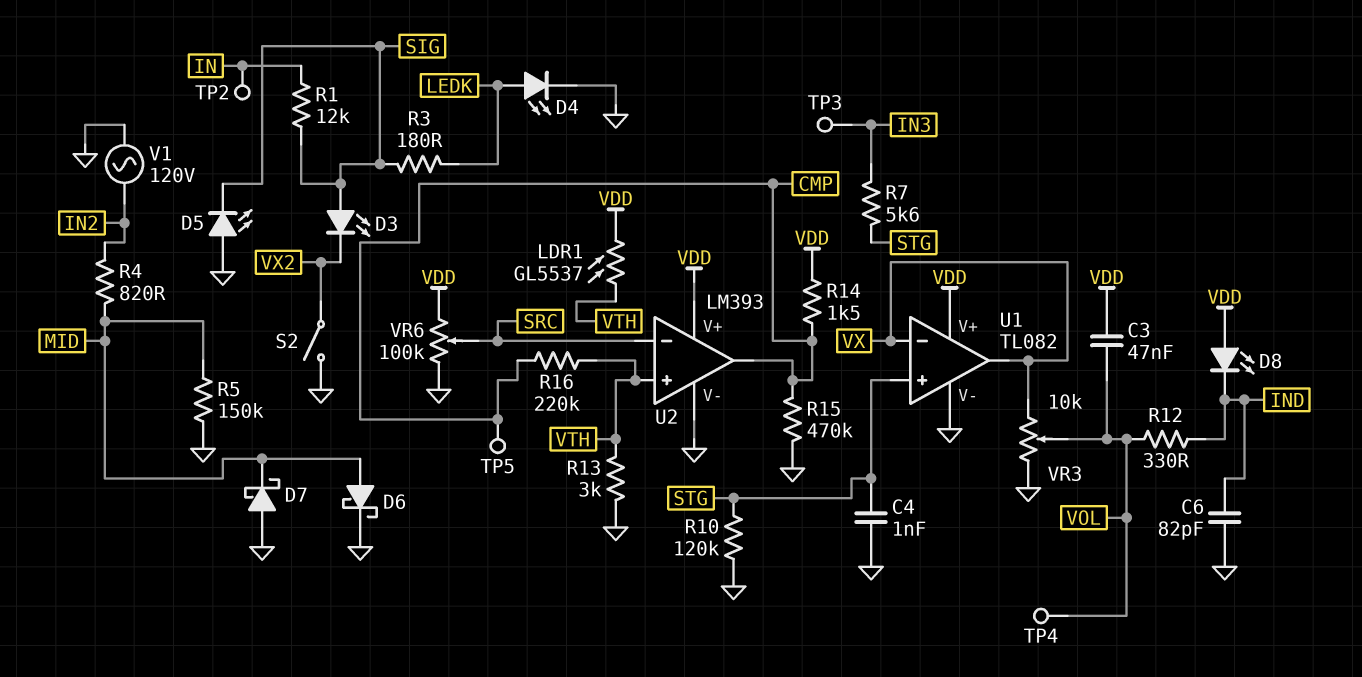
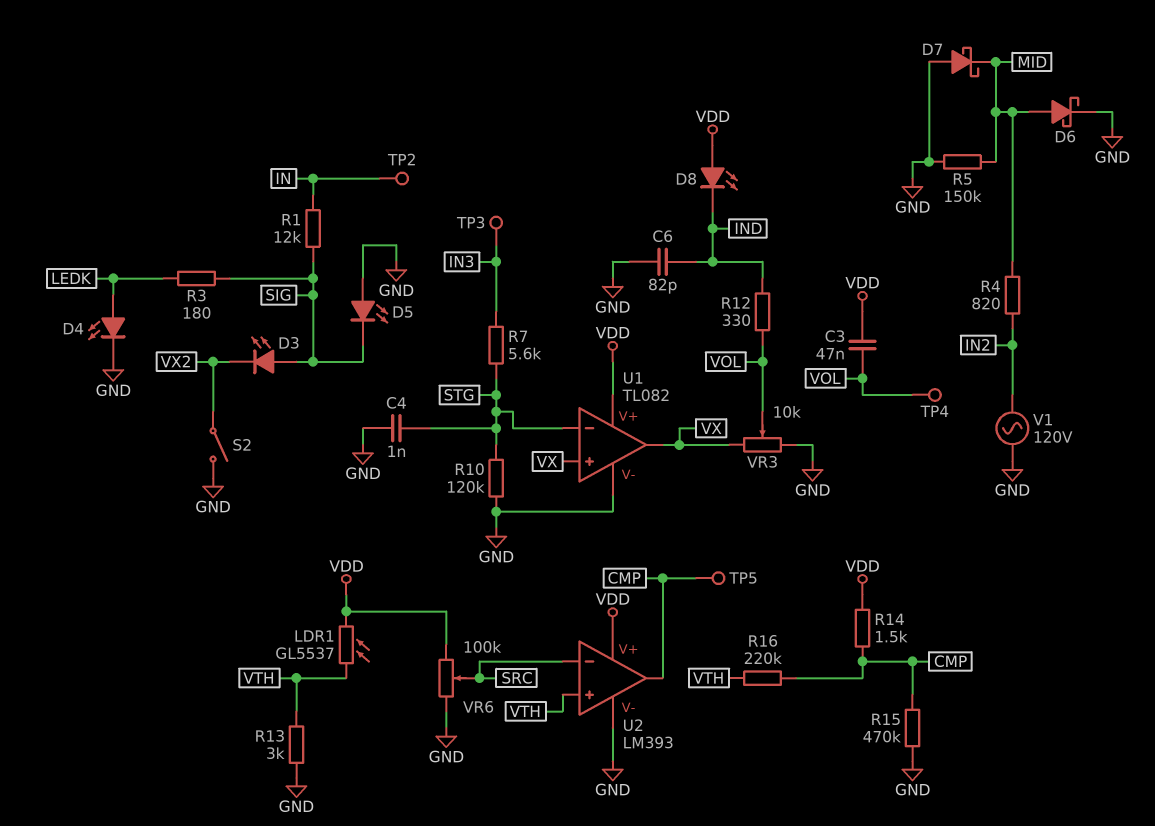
U1 pin in+: STG -> VX
U1 pin in-: VX -> STG

